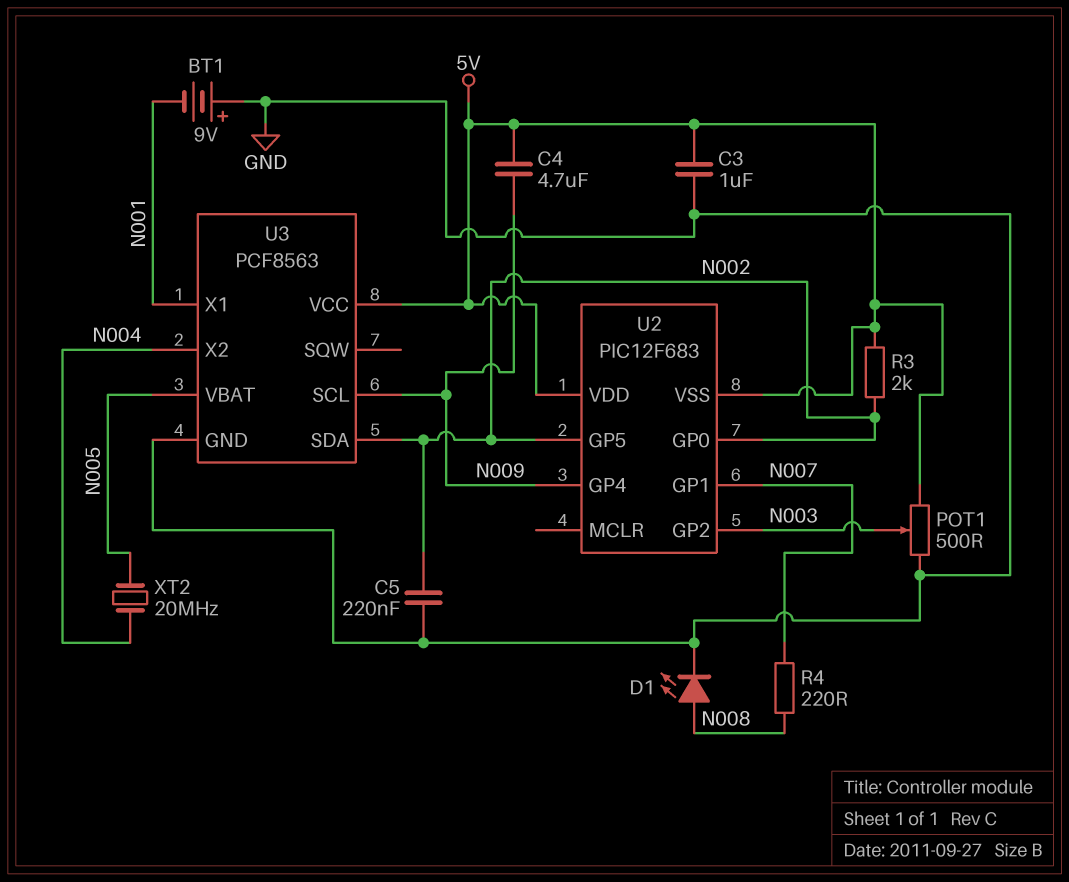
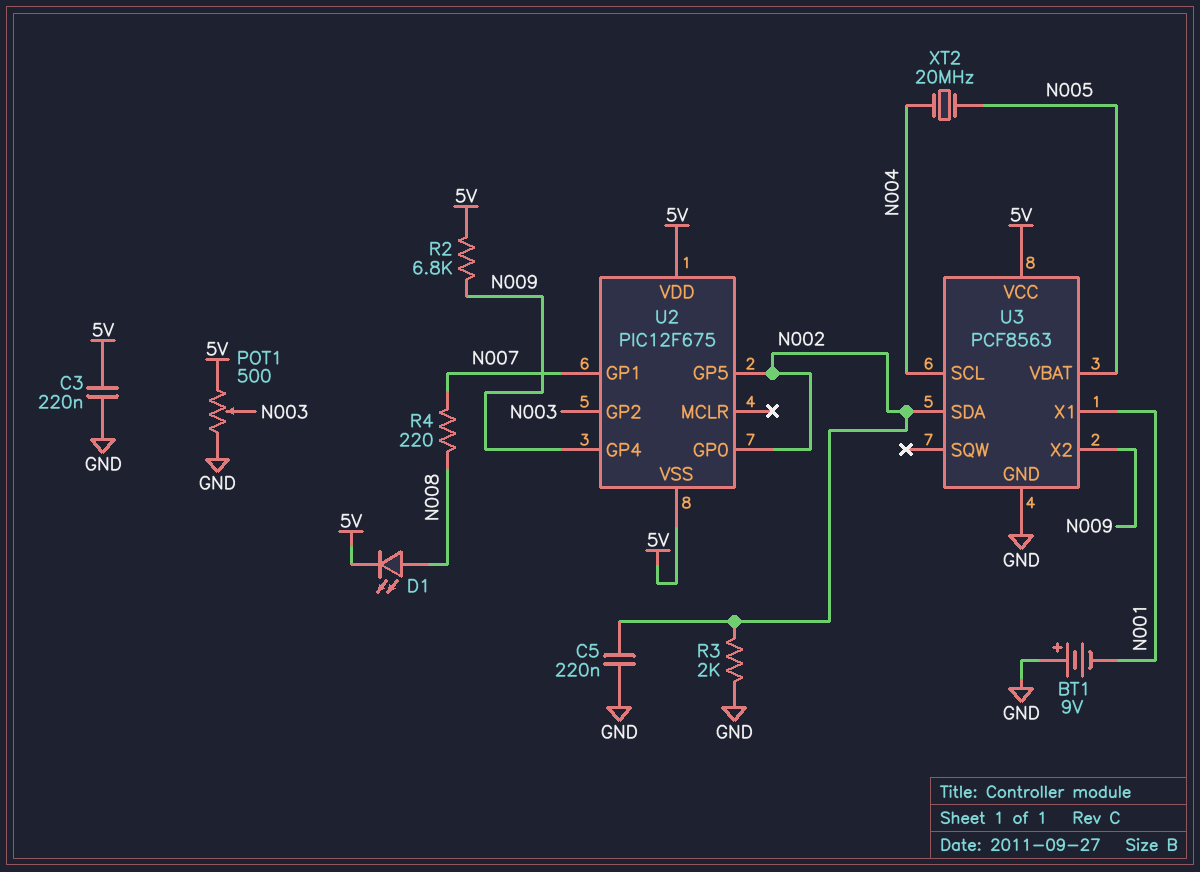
C3: 1uF (5V, GND) -> 220nF (5V, GND)
C4: 4.7uF (5V, N009) -> none
D1: LED (A N008, K GND) -> LED (A N008, K 5V)
R2: none -> 6.8k (5V, N009)
R3: 2k (5V, N002) -> 2k (GND, N002)
U2: PIC12F683 -> PIC12F675
U3 pin SCL: N009 -> N004
U3 pin X2: N004 -> N009

